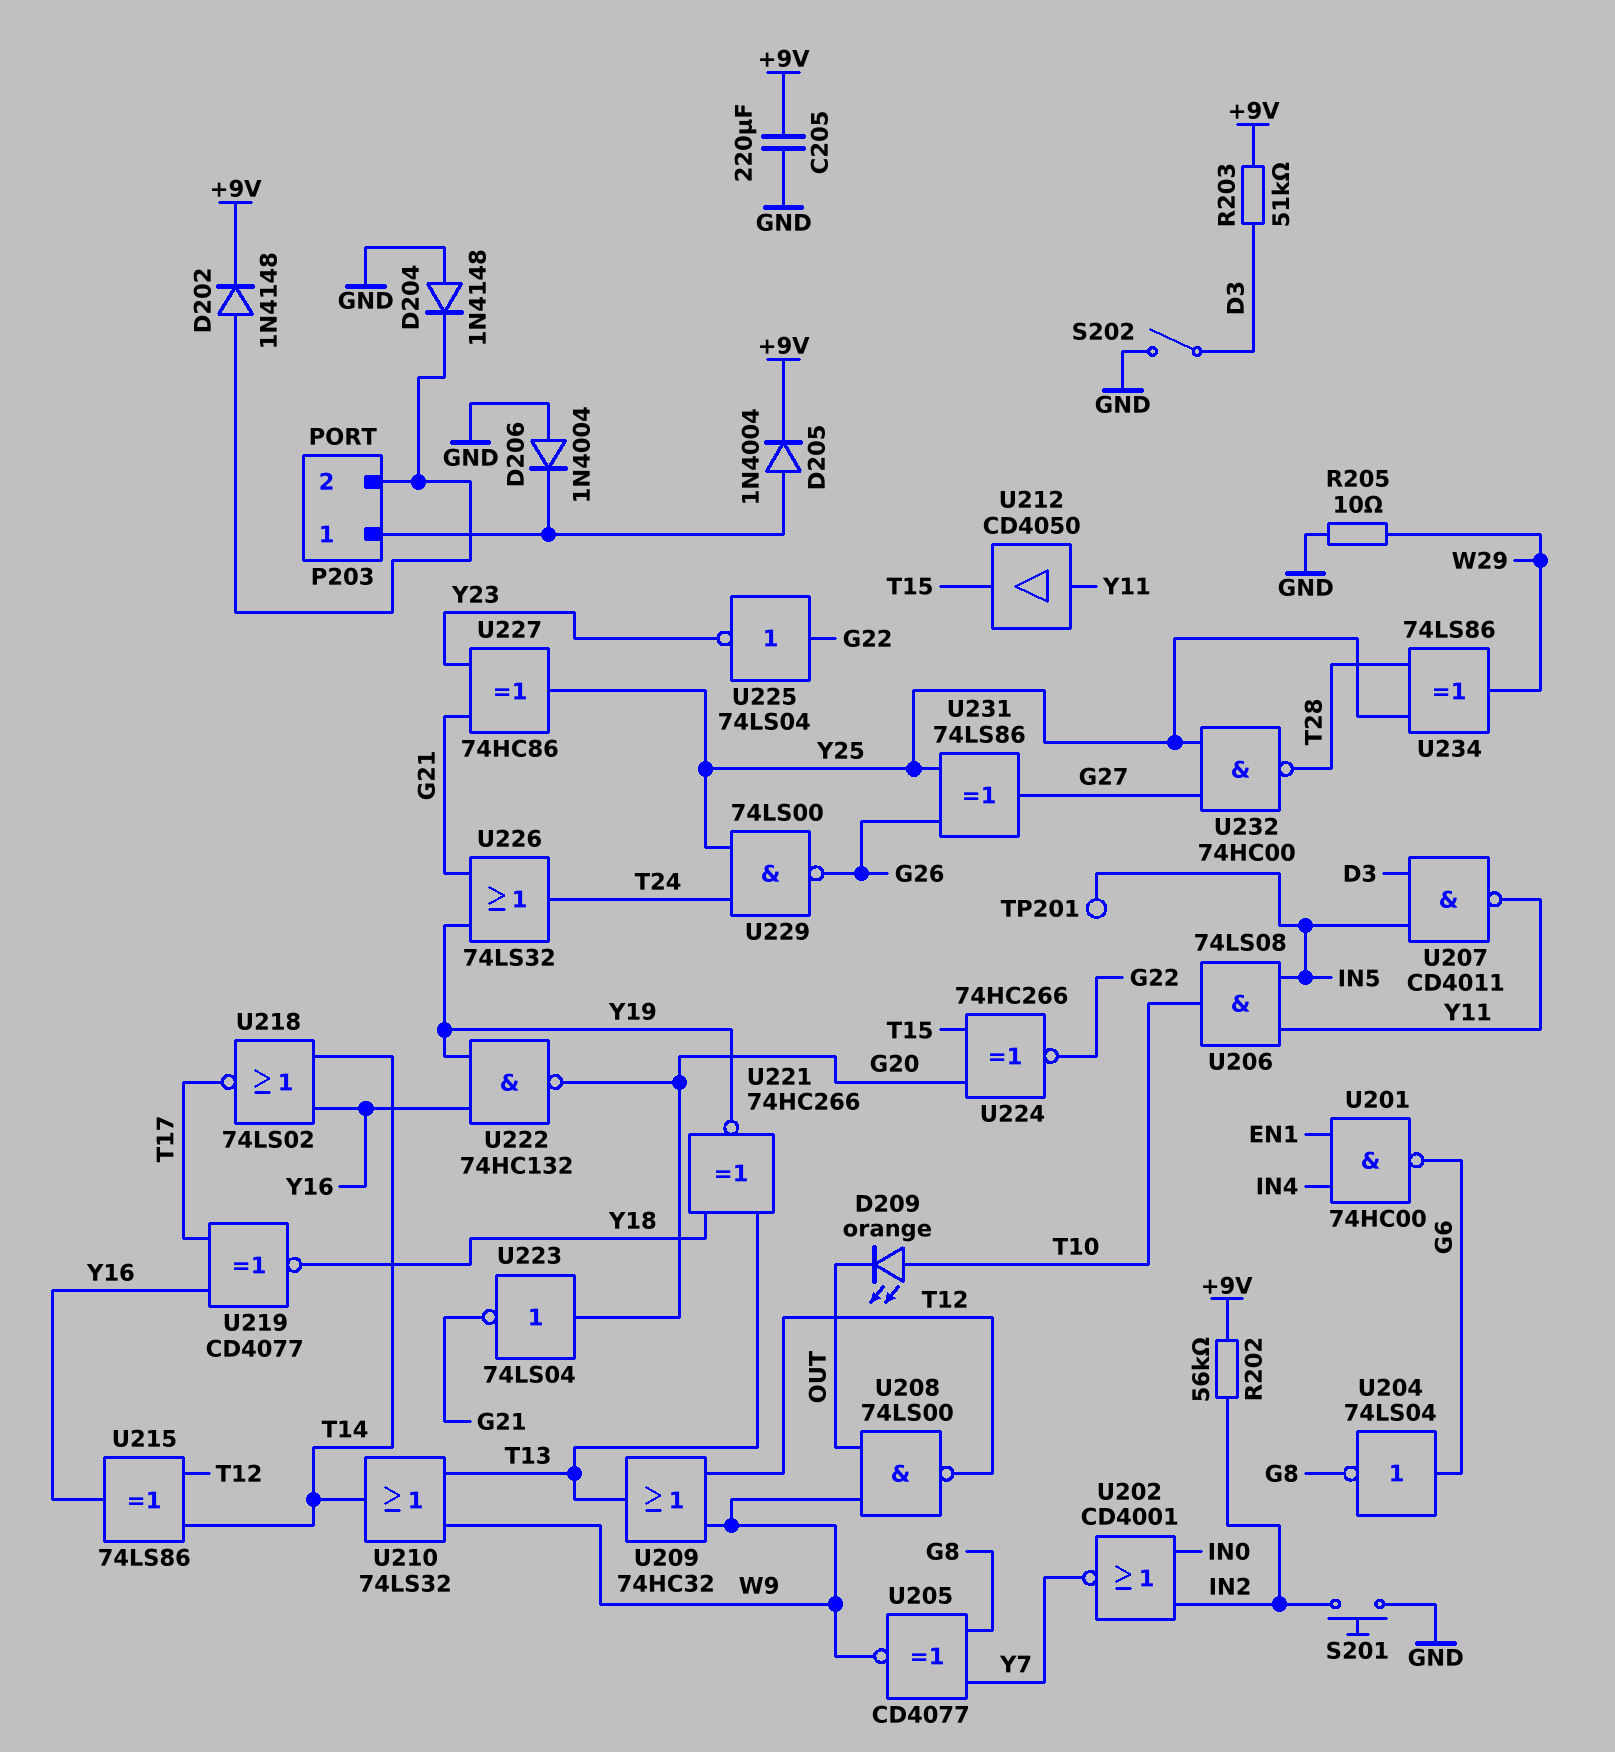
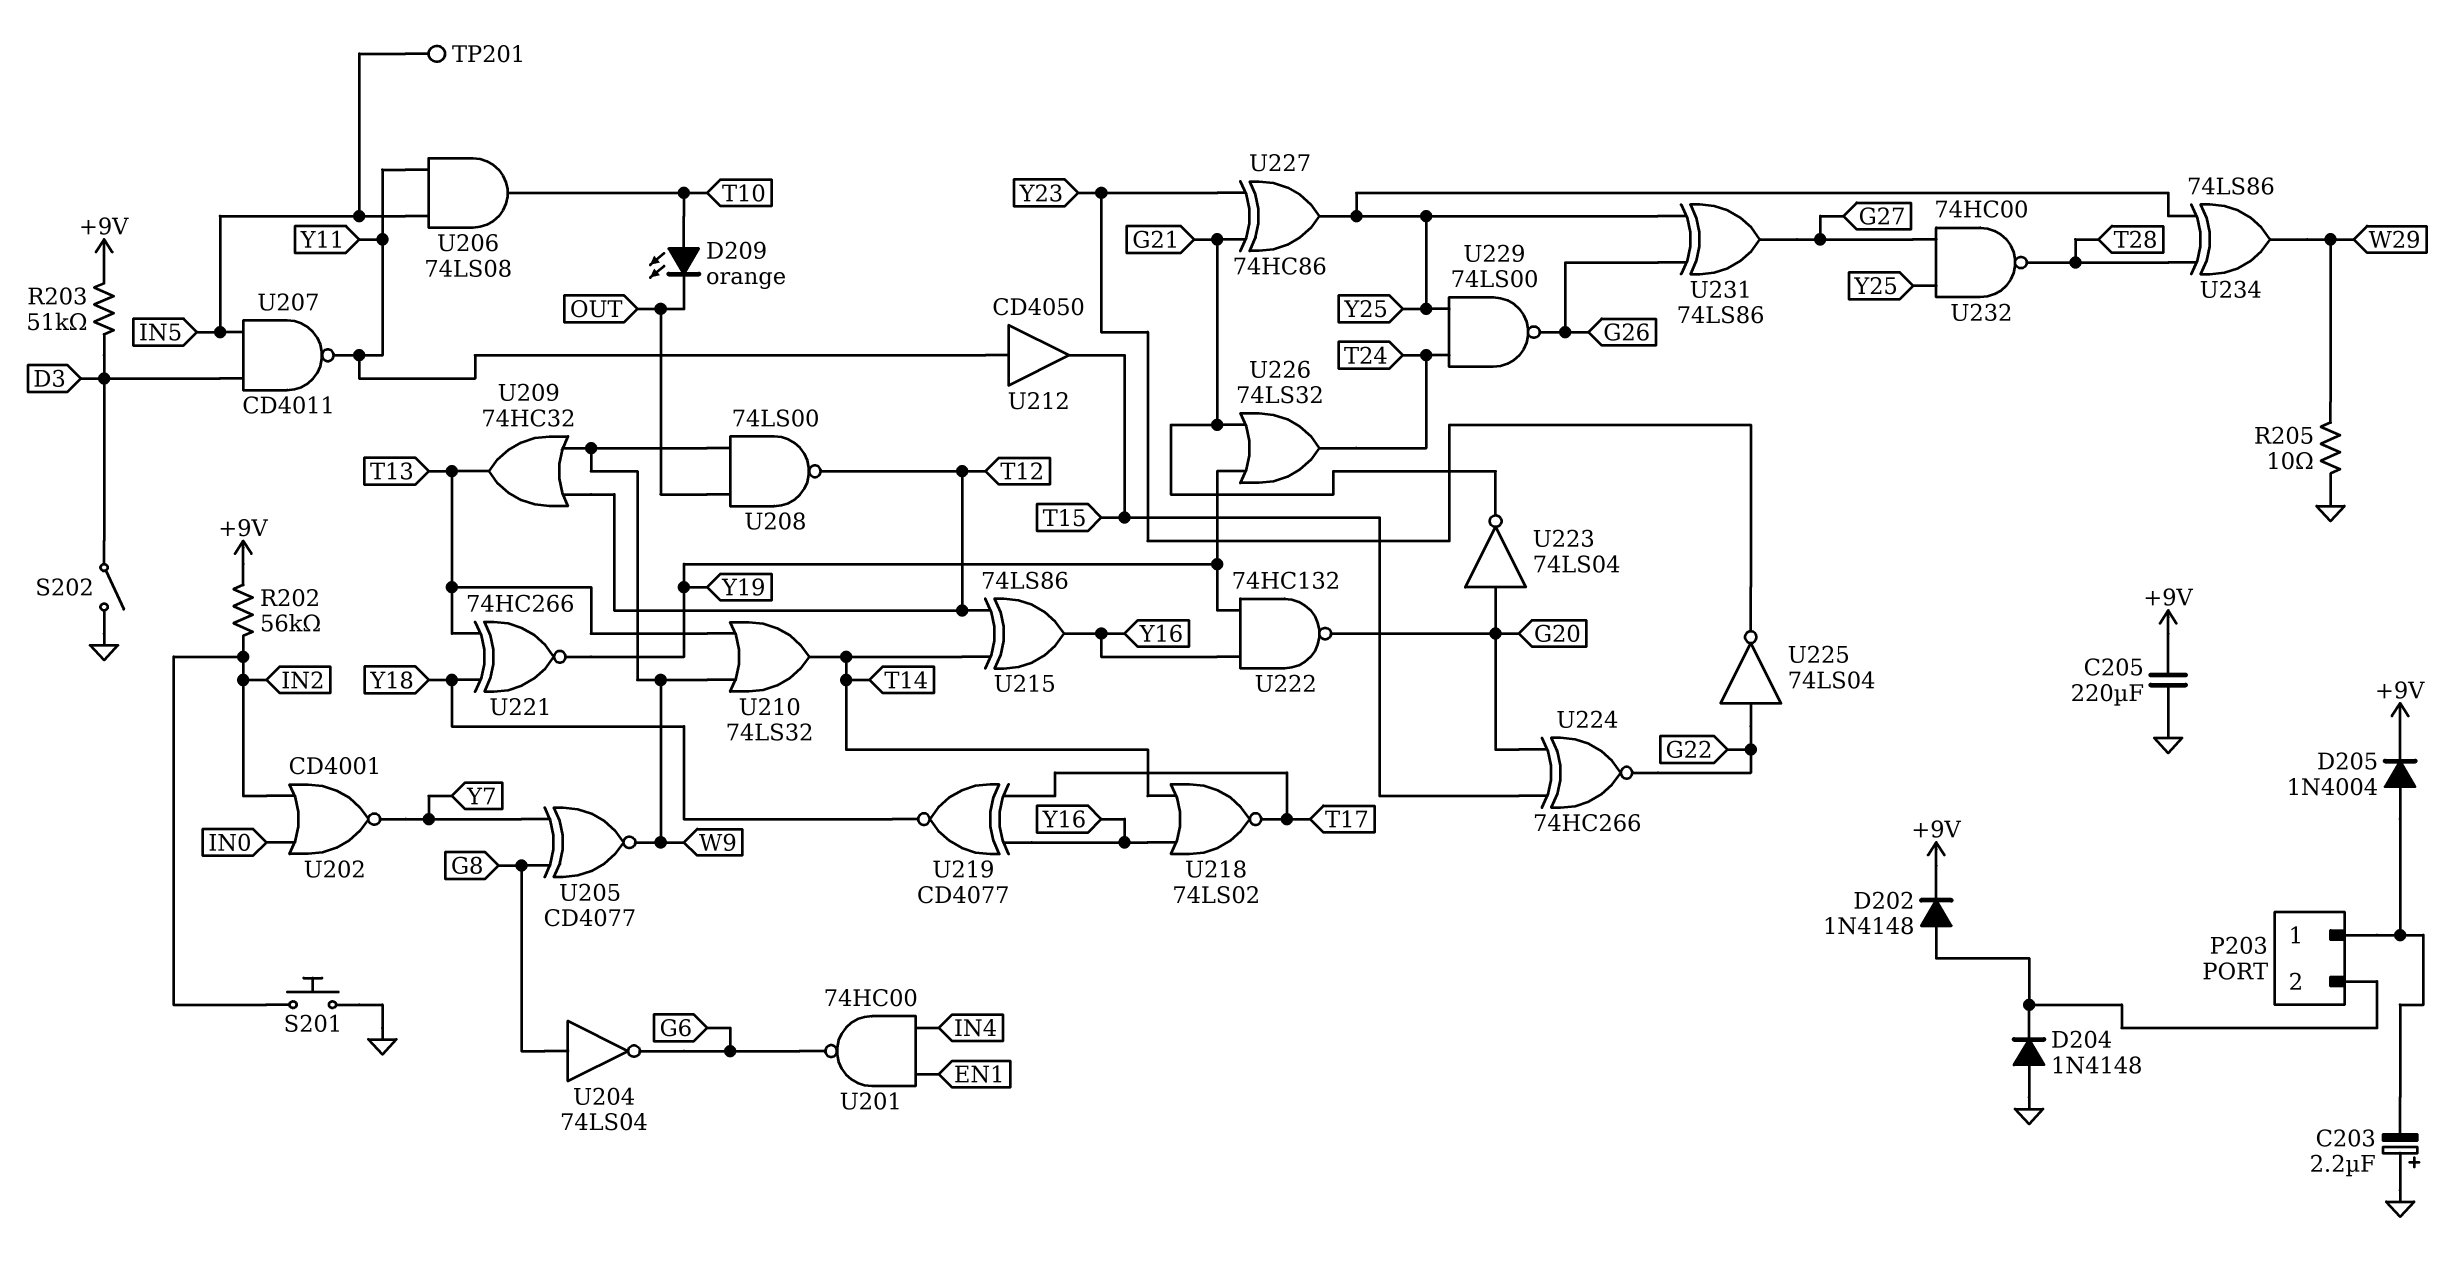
C203: none -> 2.2uF (plus GND, minus P203/1)
D206: diode 1N4004 (A GND, K P203/1) -> none
U204: NOT 74LS04 (in G6, out G8) -> NOT 74LS04 (in G8, out G6)

